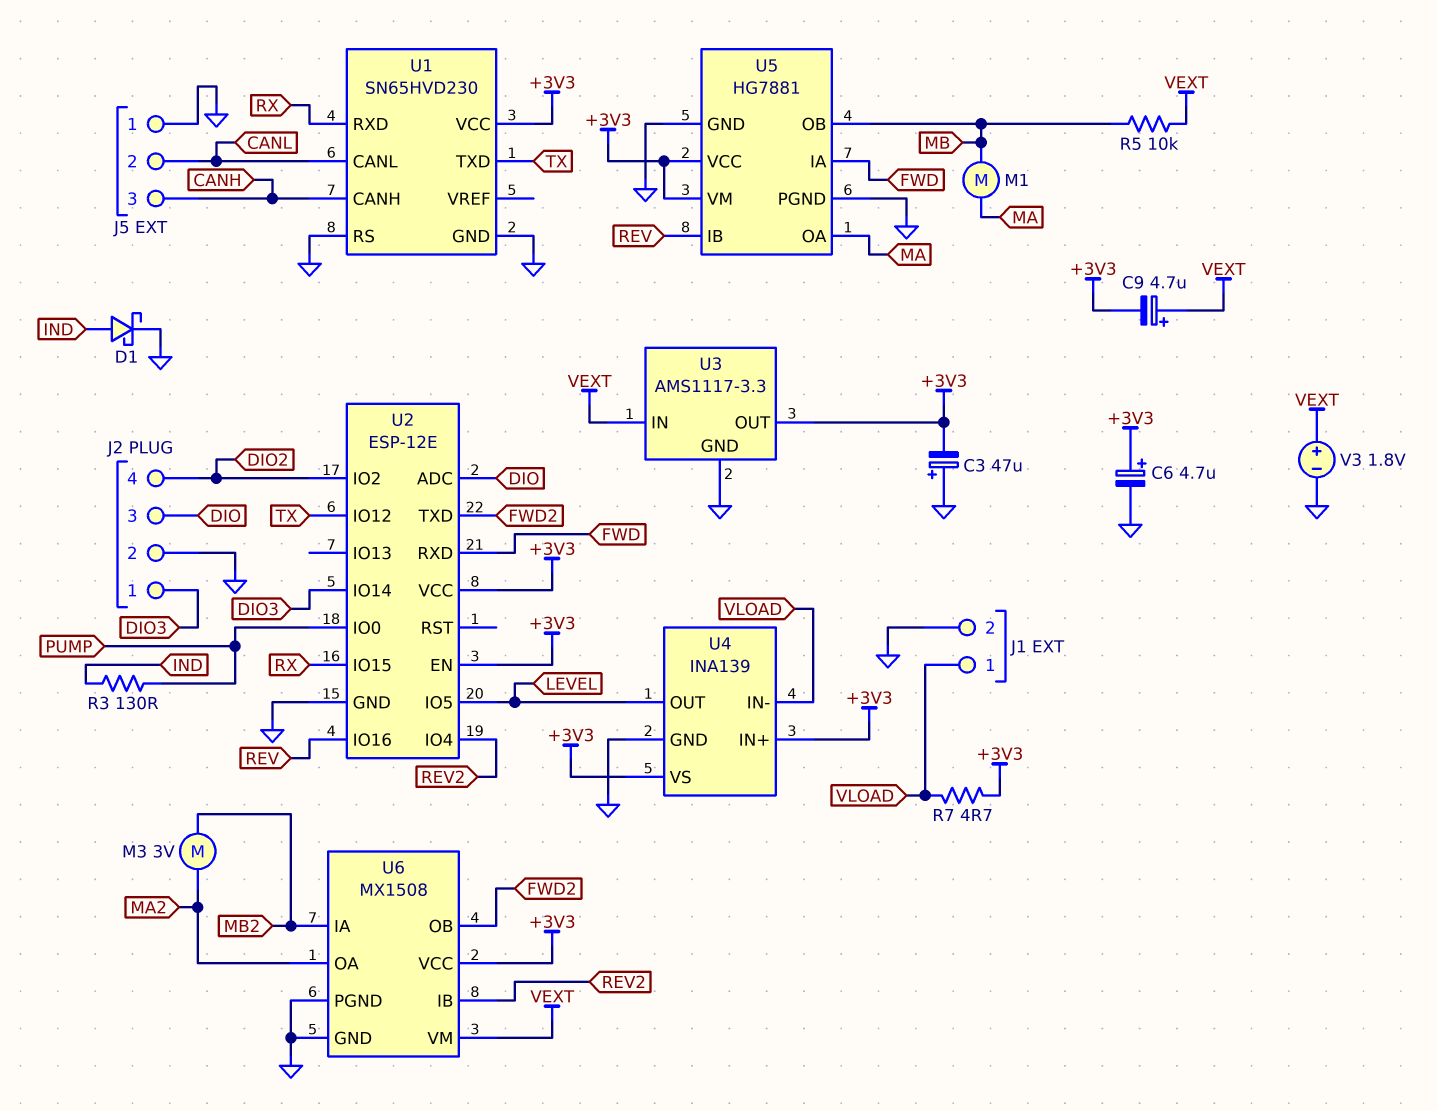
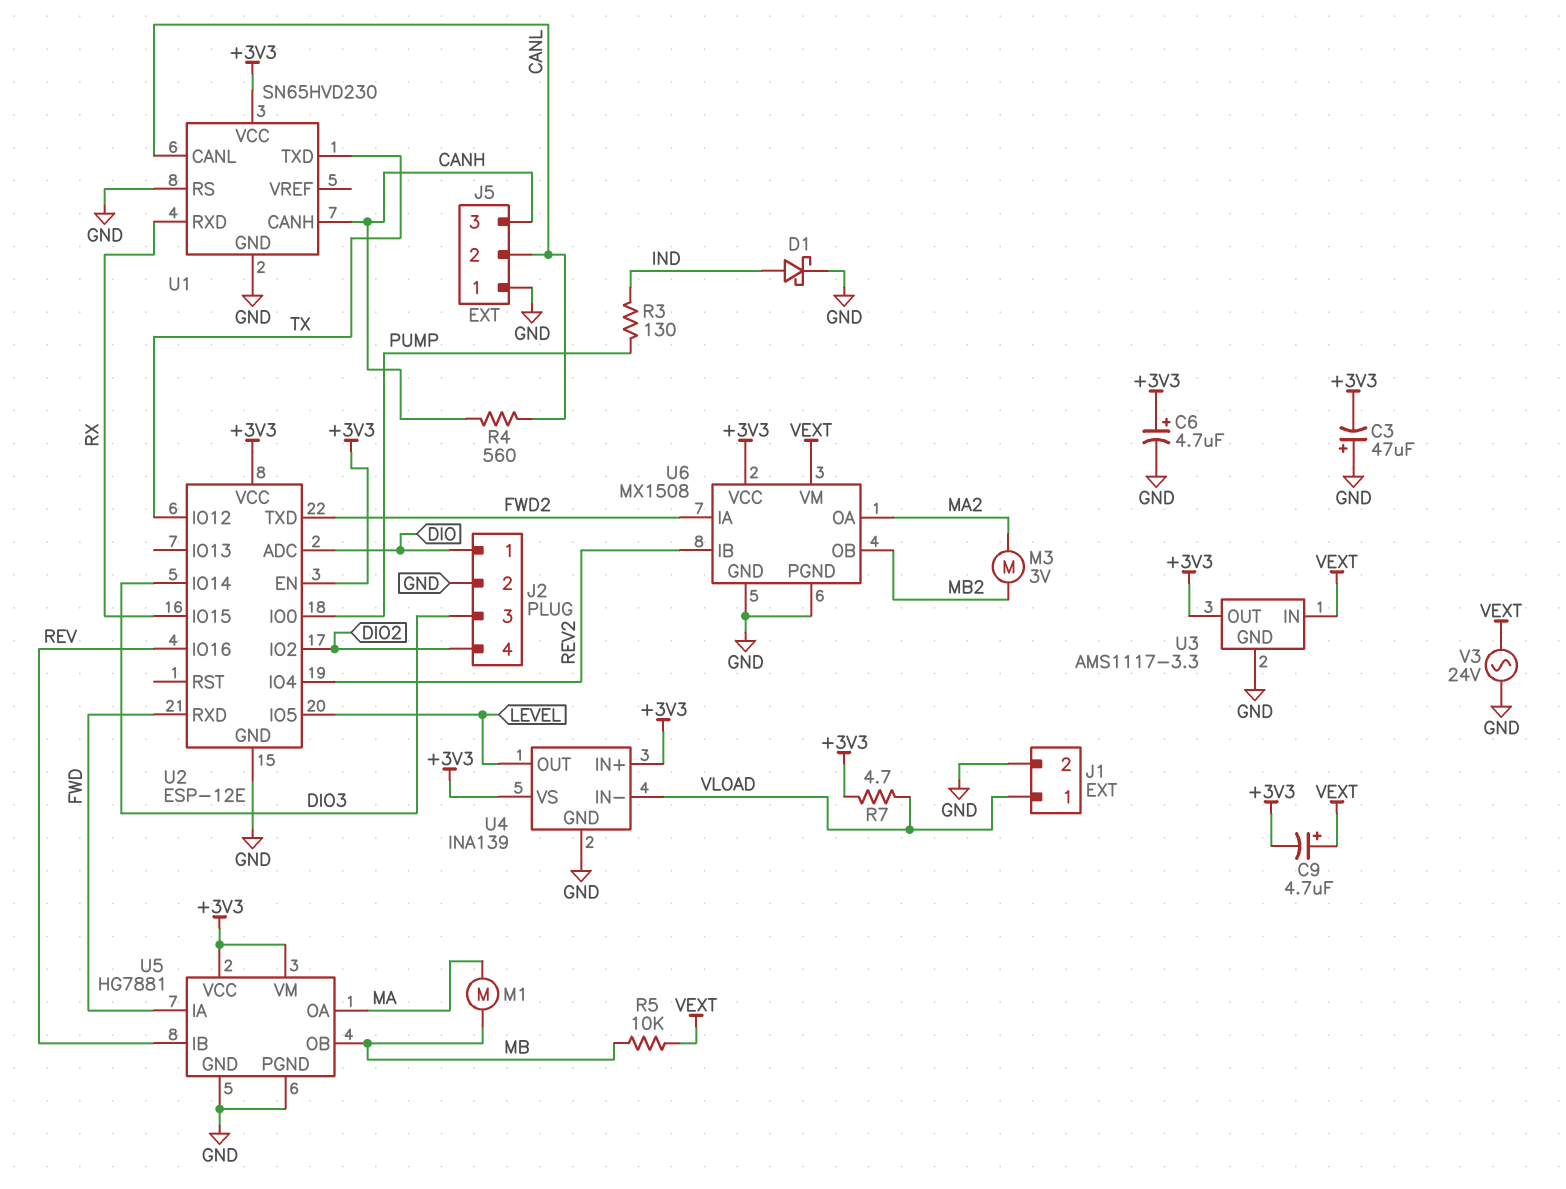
J2 pin 1: DIO3 -> DIO
J2 pin 3: DIO -> DIO3
R4: none -> 560 (CANH, CANL)
U6 pin IA: MB2 -> FWD2
U6 pin OB: FWD2 -> MB2
V3: 1.8V (plus VEXT, minus GND) -> AC 24V (GND, VEXT)

